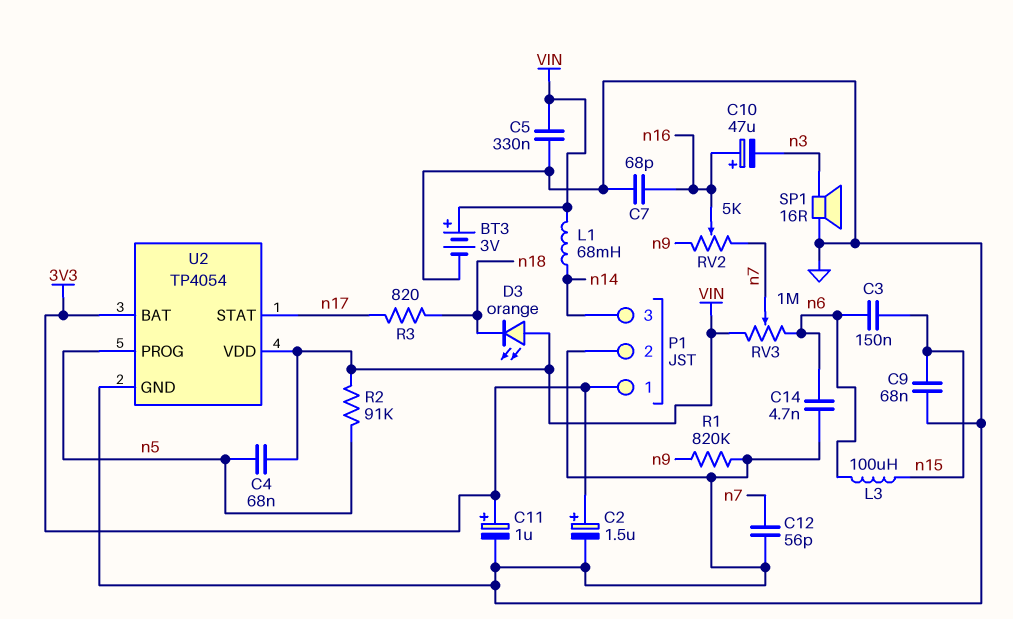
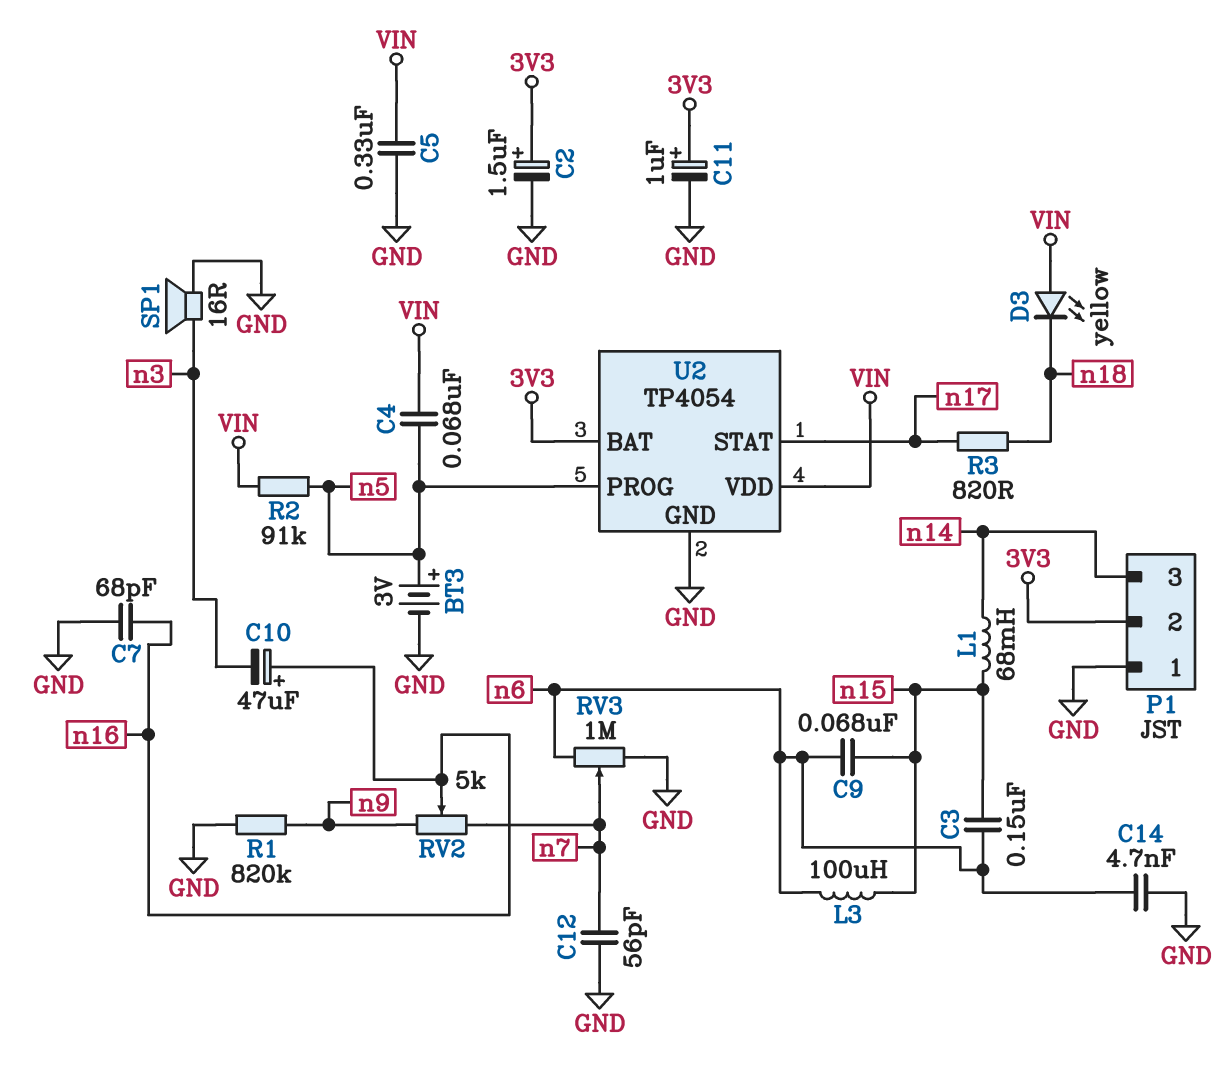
BT3: 3V (plus VIN, minus GND) -> 3V (plus n5, minus GND)
C9: 68nF (GND, n15) -> 68nF (n6, n15)
D3: LED orange (A VIN, K n18) -> LED yellow (A VIN, K n18)
L1: 68mH (VIN, n14) -> 68mH (n14, n15)
P1 pin 1: 3V3 -> GND
P1 pin 2: GND -> 3V3
RV3: 1M (VIN, n6, wiper n7) -> 1M (GND, n6, wiper n7)

